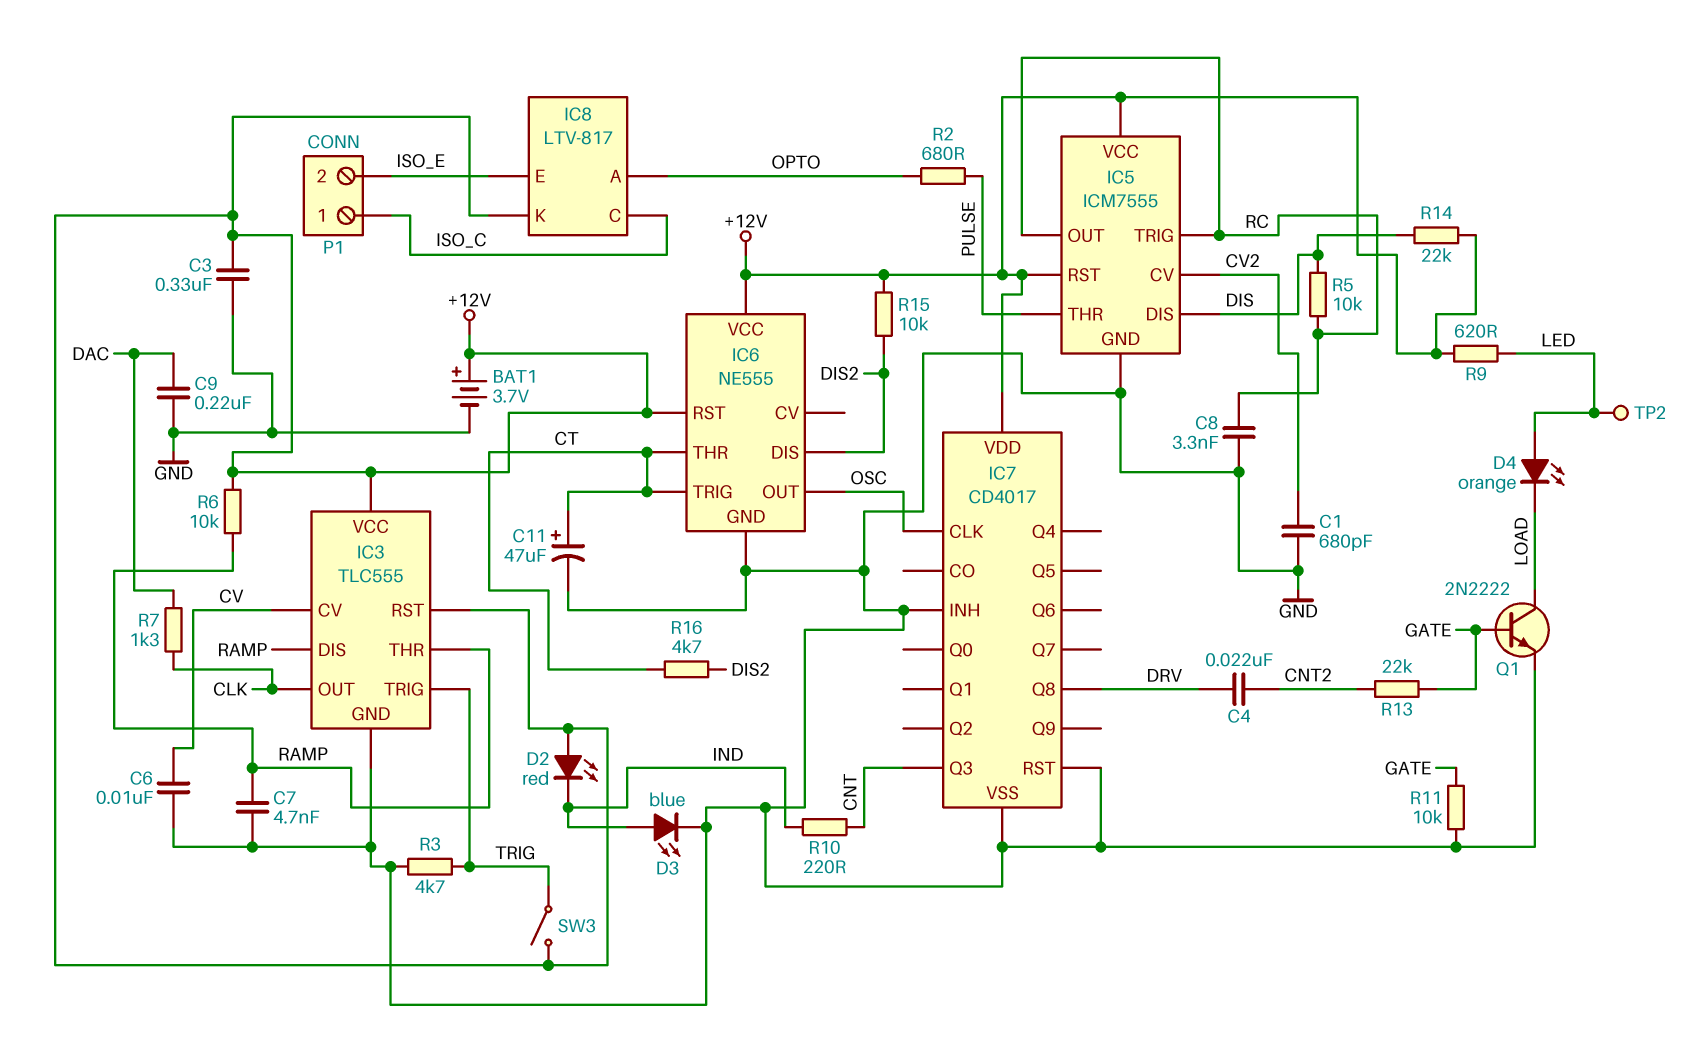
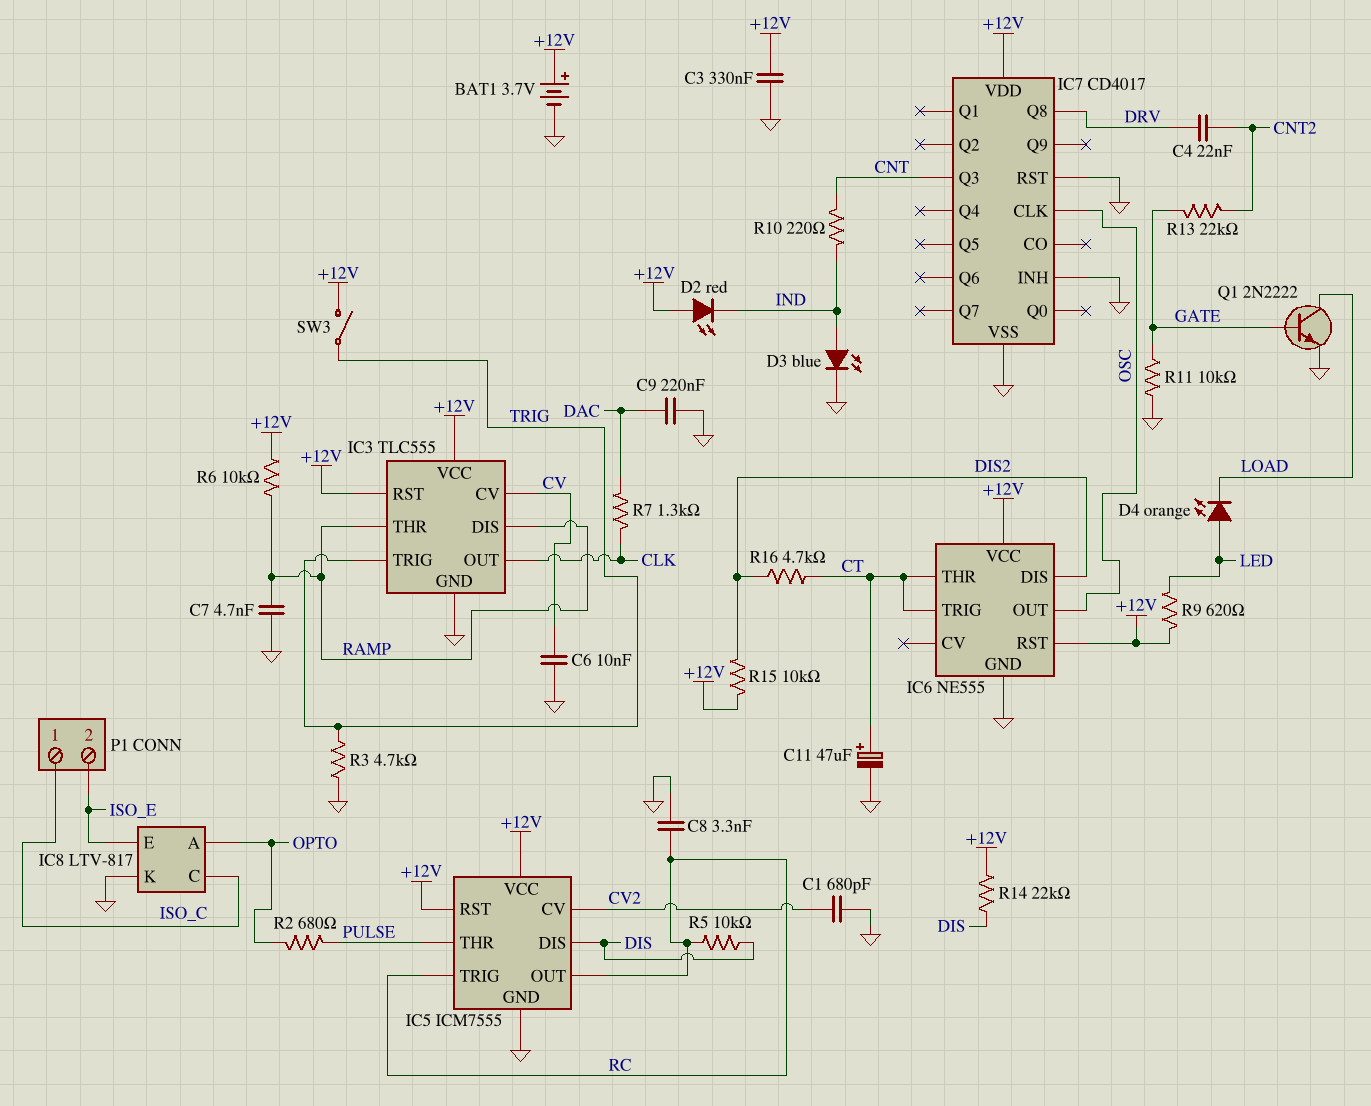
IC8 pin K: +12V -> GND
TP2: test point (LED) -> none

